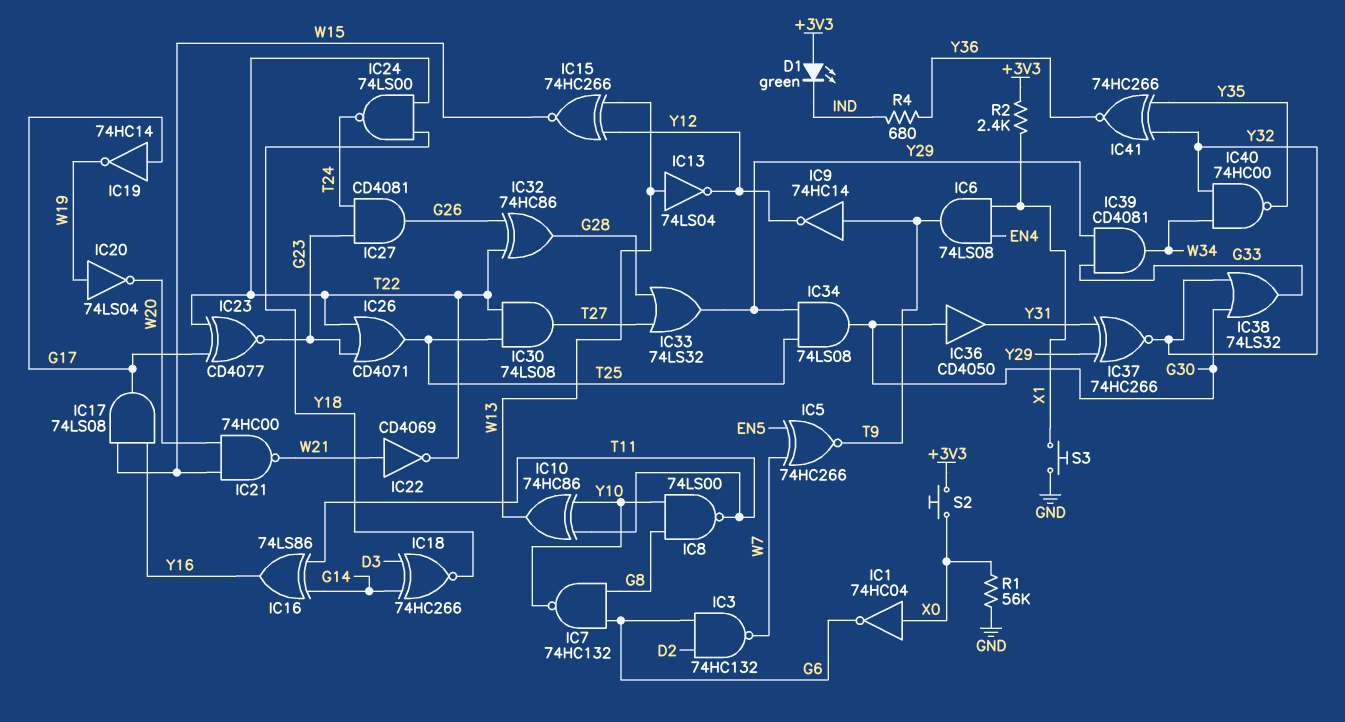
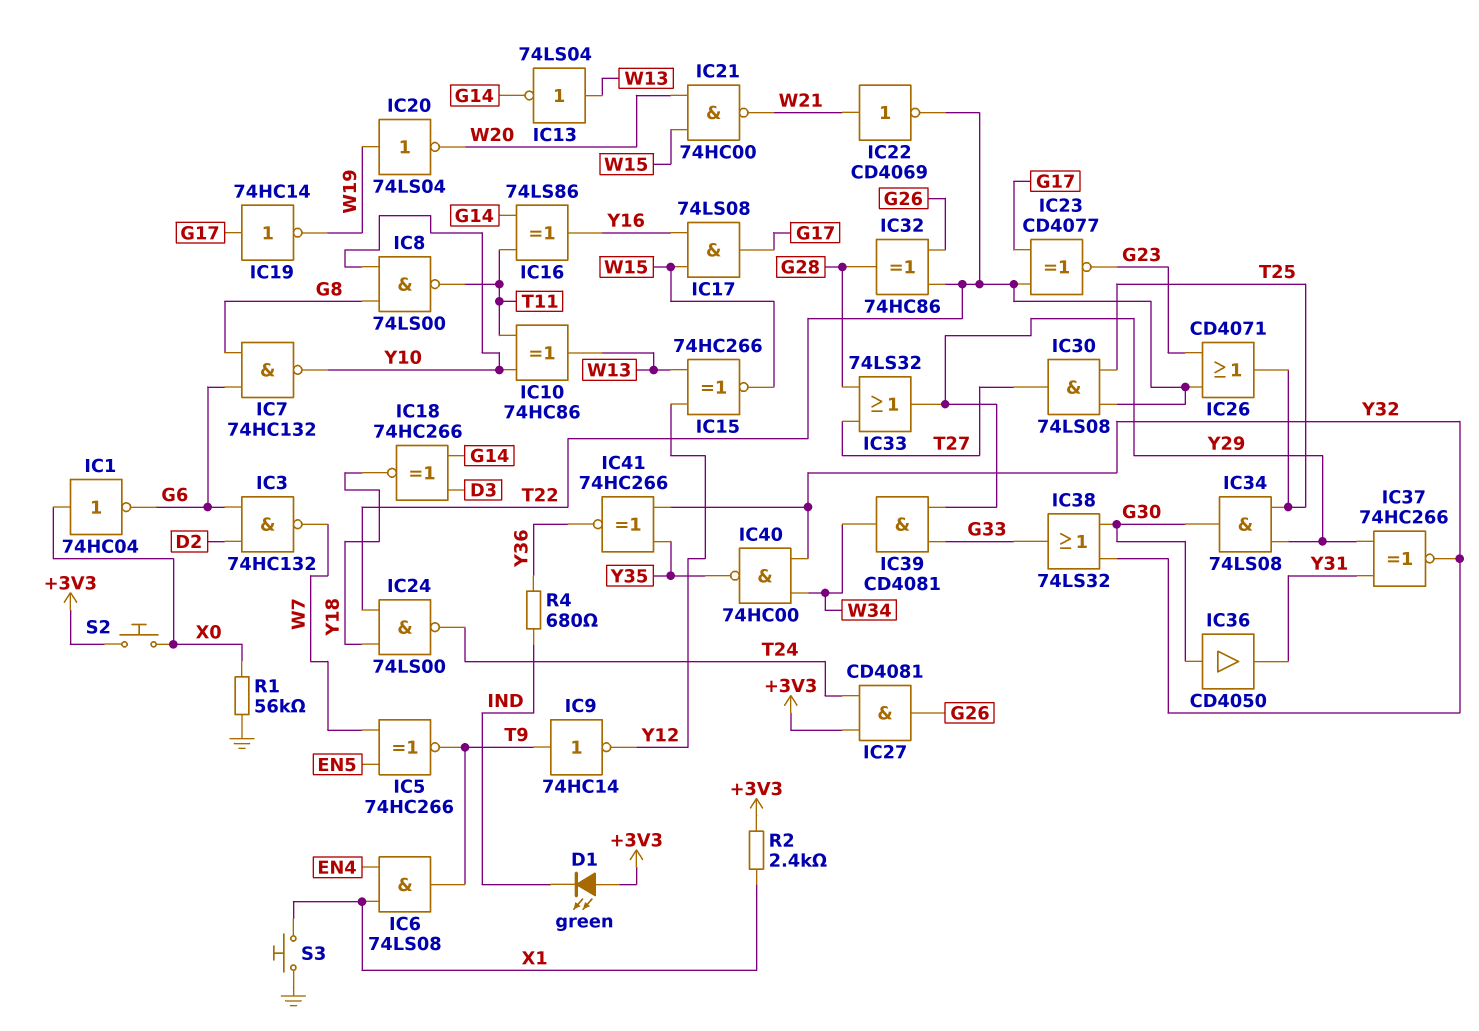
IC13: NOT 74LS04 (in W13, out Y12) -> NOT 74LS04 (in W13, out G14)
IC27: AND CD4081 (in G23, in T24, out G26) -> AND CD4081 (in +3V3, in T24, out G26)

